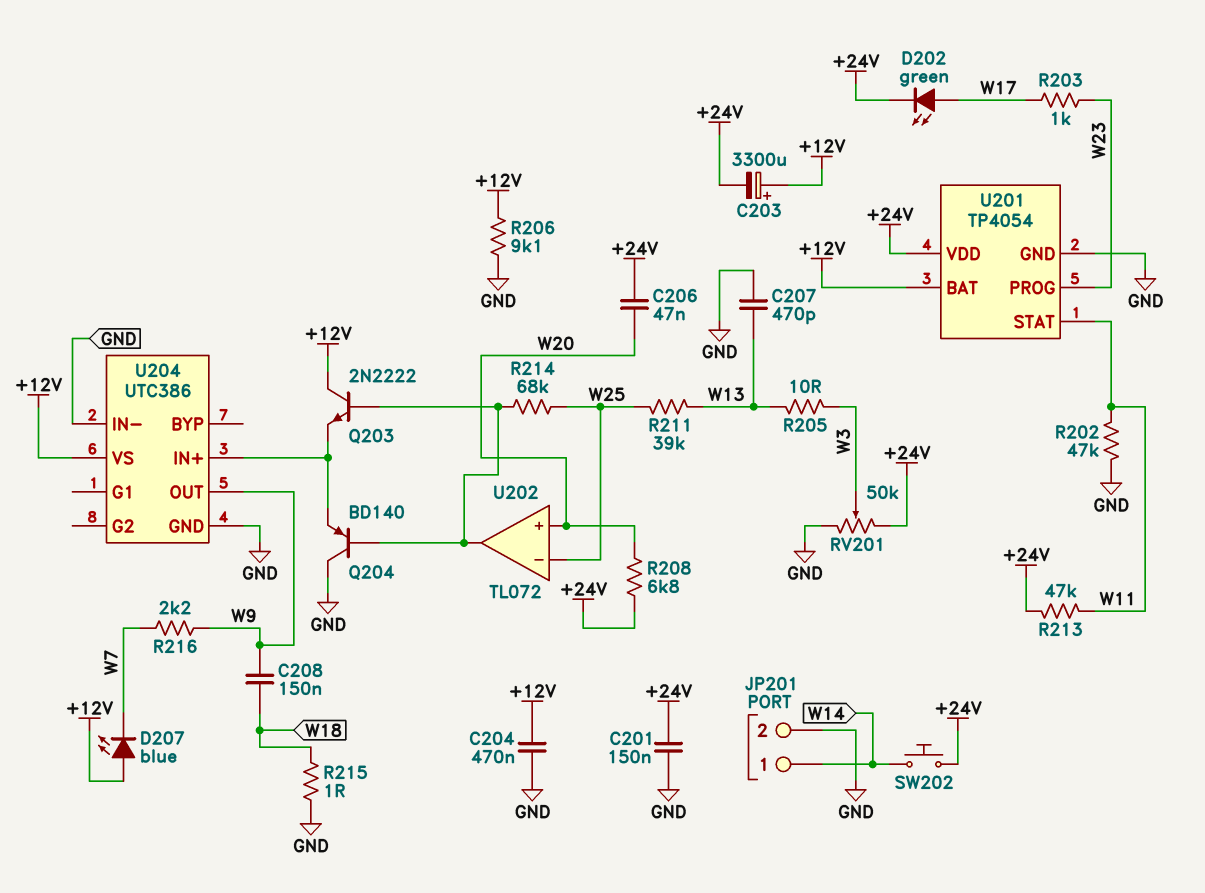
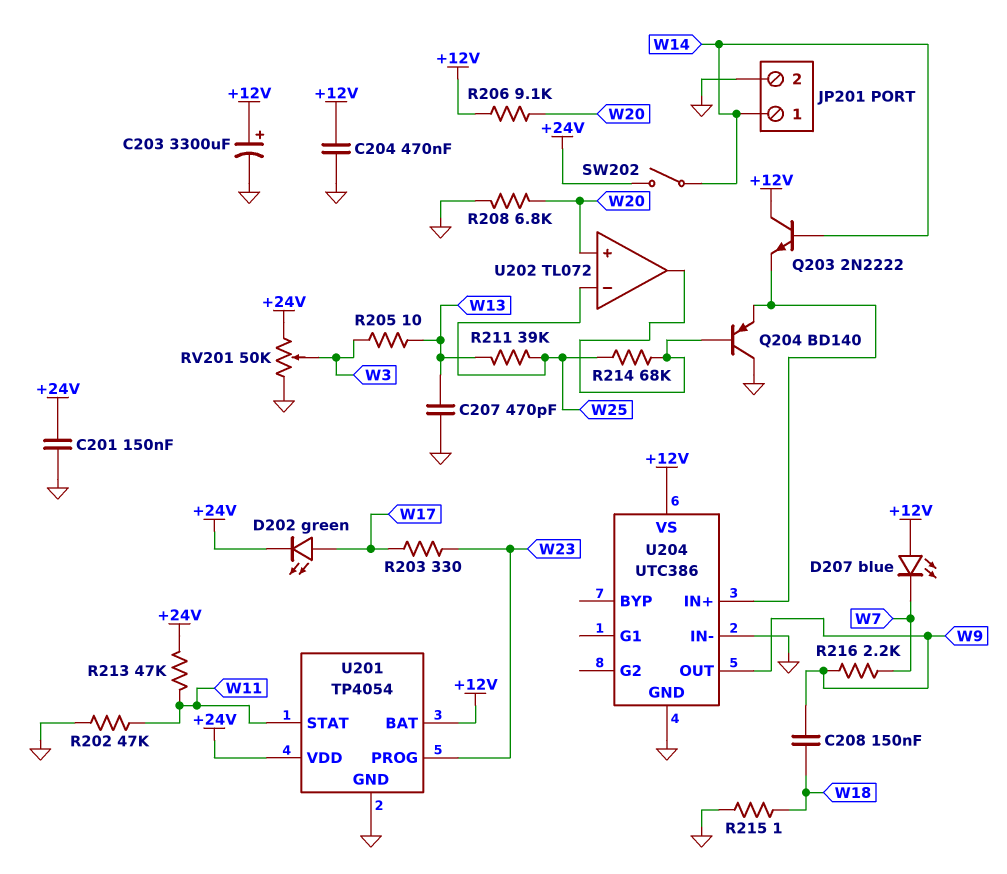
C203: 3300uF (plus +12V, minus +24V) -> 3300uF (plus +12V, minus GND)
C206: 47nF (+24V, W20) -> none
Q203: NPN 2N2222 (B U202/out, C +12V, E U204/IN+) -> NPN 2N2222 (B W14, C +12V, E U204/IN+)
R203: 1k (W17, W23) -> 330 (W17, W23)
R206: 9.1k (+12V, GND) -> 9.1k (+12V, W20)
R208: 6.8k (+24V, W20) -> 6.8k (GND, W20)
SW202: button (+24V, W14) -> switch (+24V, W14)

